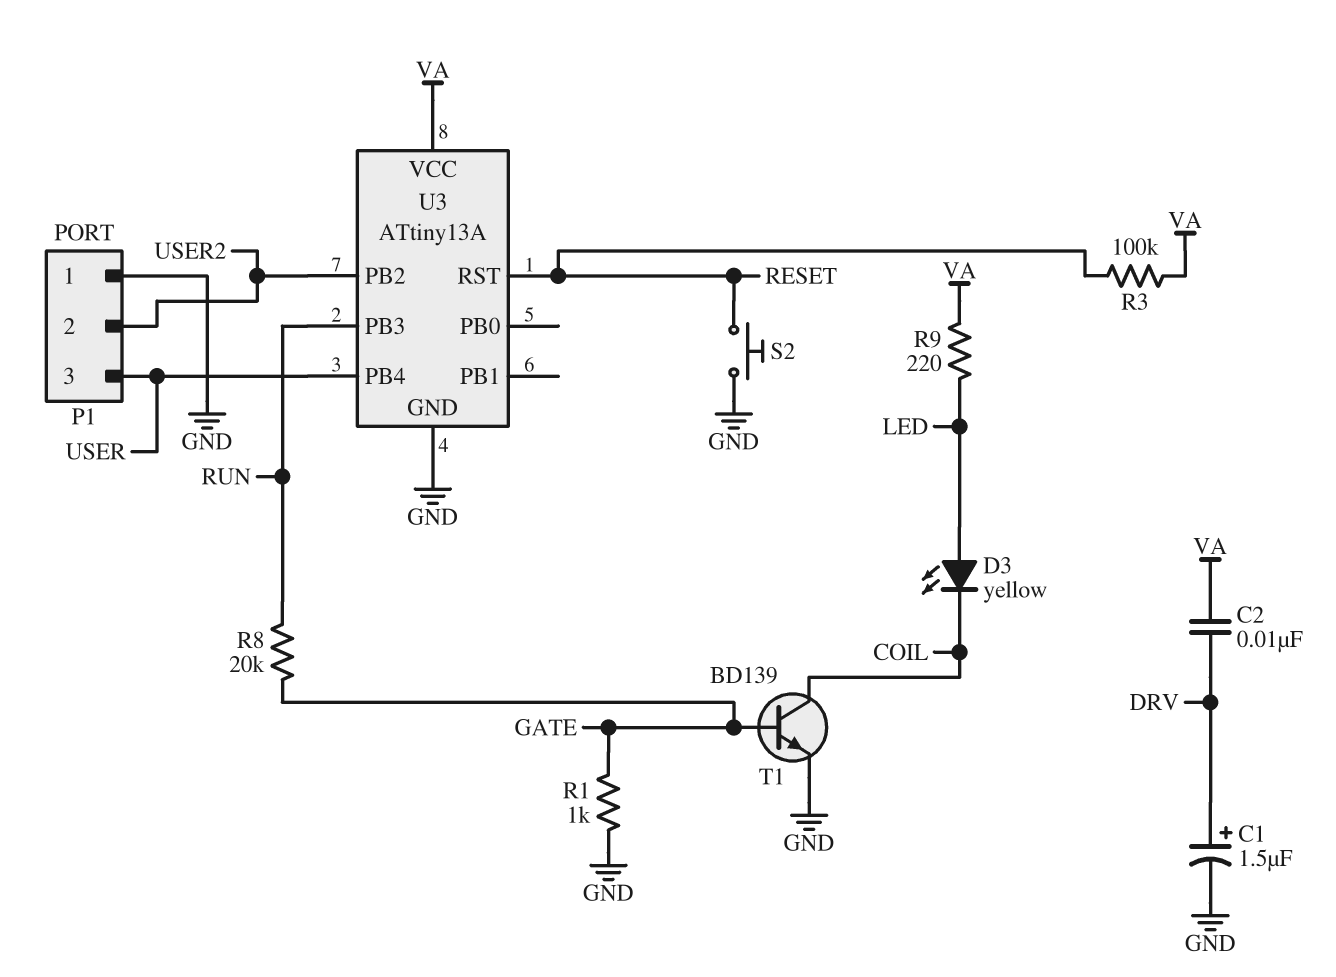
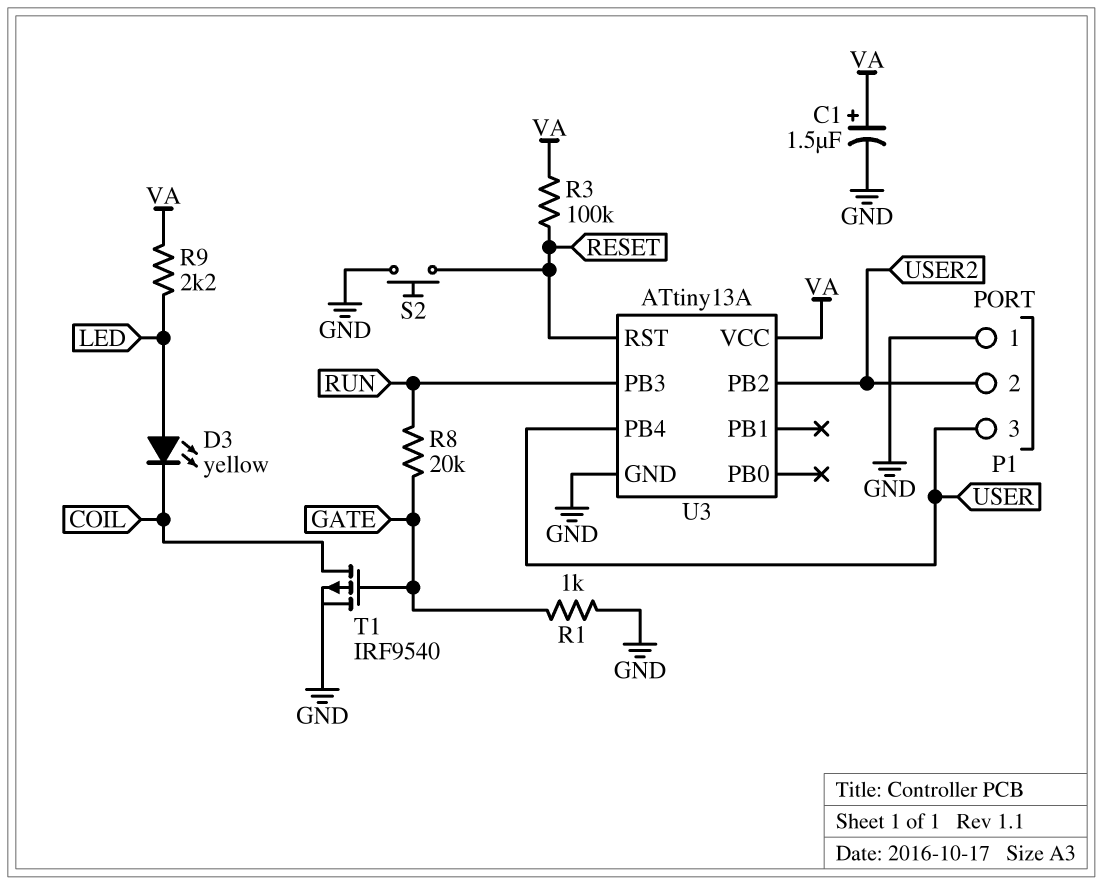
C1: 1.5uF (plus DRV, minus GND) -> 1.5uF (plus VA, minus GND)
C2: 10nF (DRV, VA) -> none
R9: 220 (LED, VA) -> 2.2k (LED, VA)
T1: NPN BD139 (B GATE, C COIL, E GND) -> PMOS IRF9540 (G GATE, D COIL, S GND)

